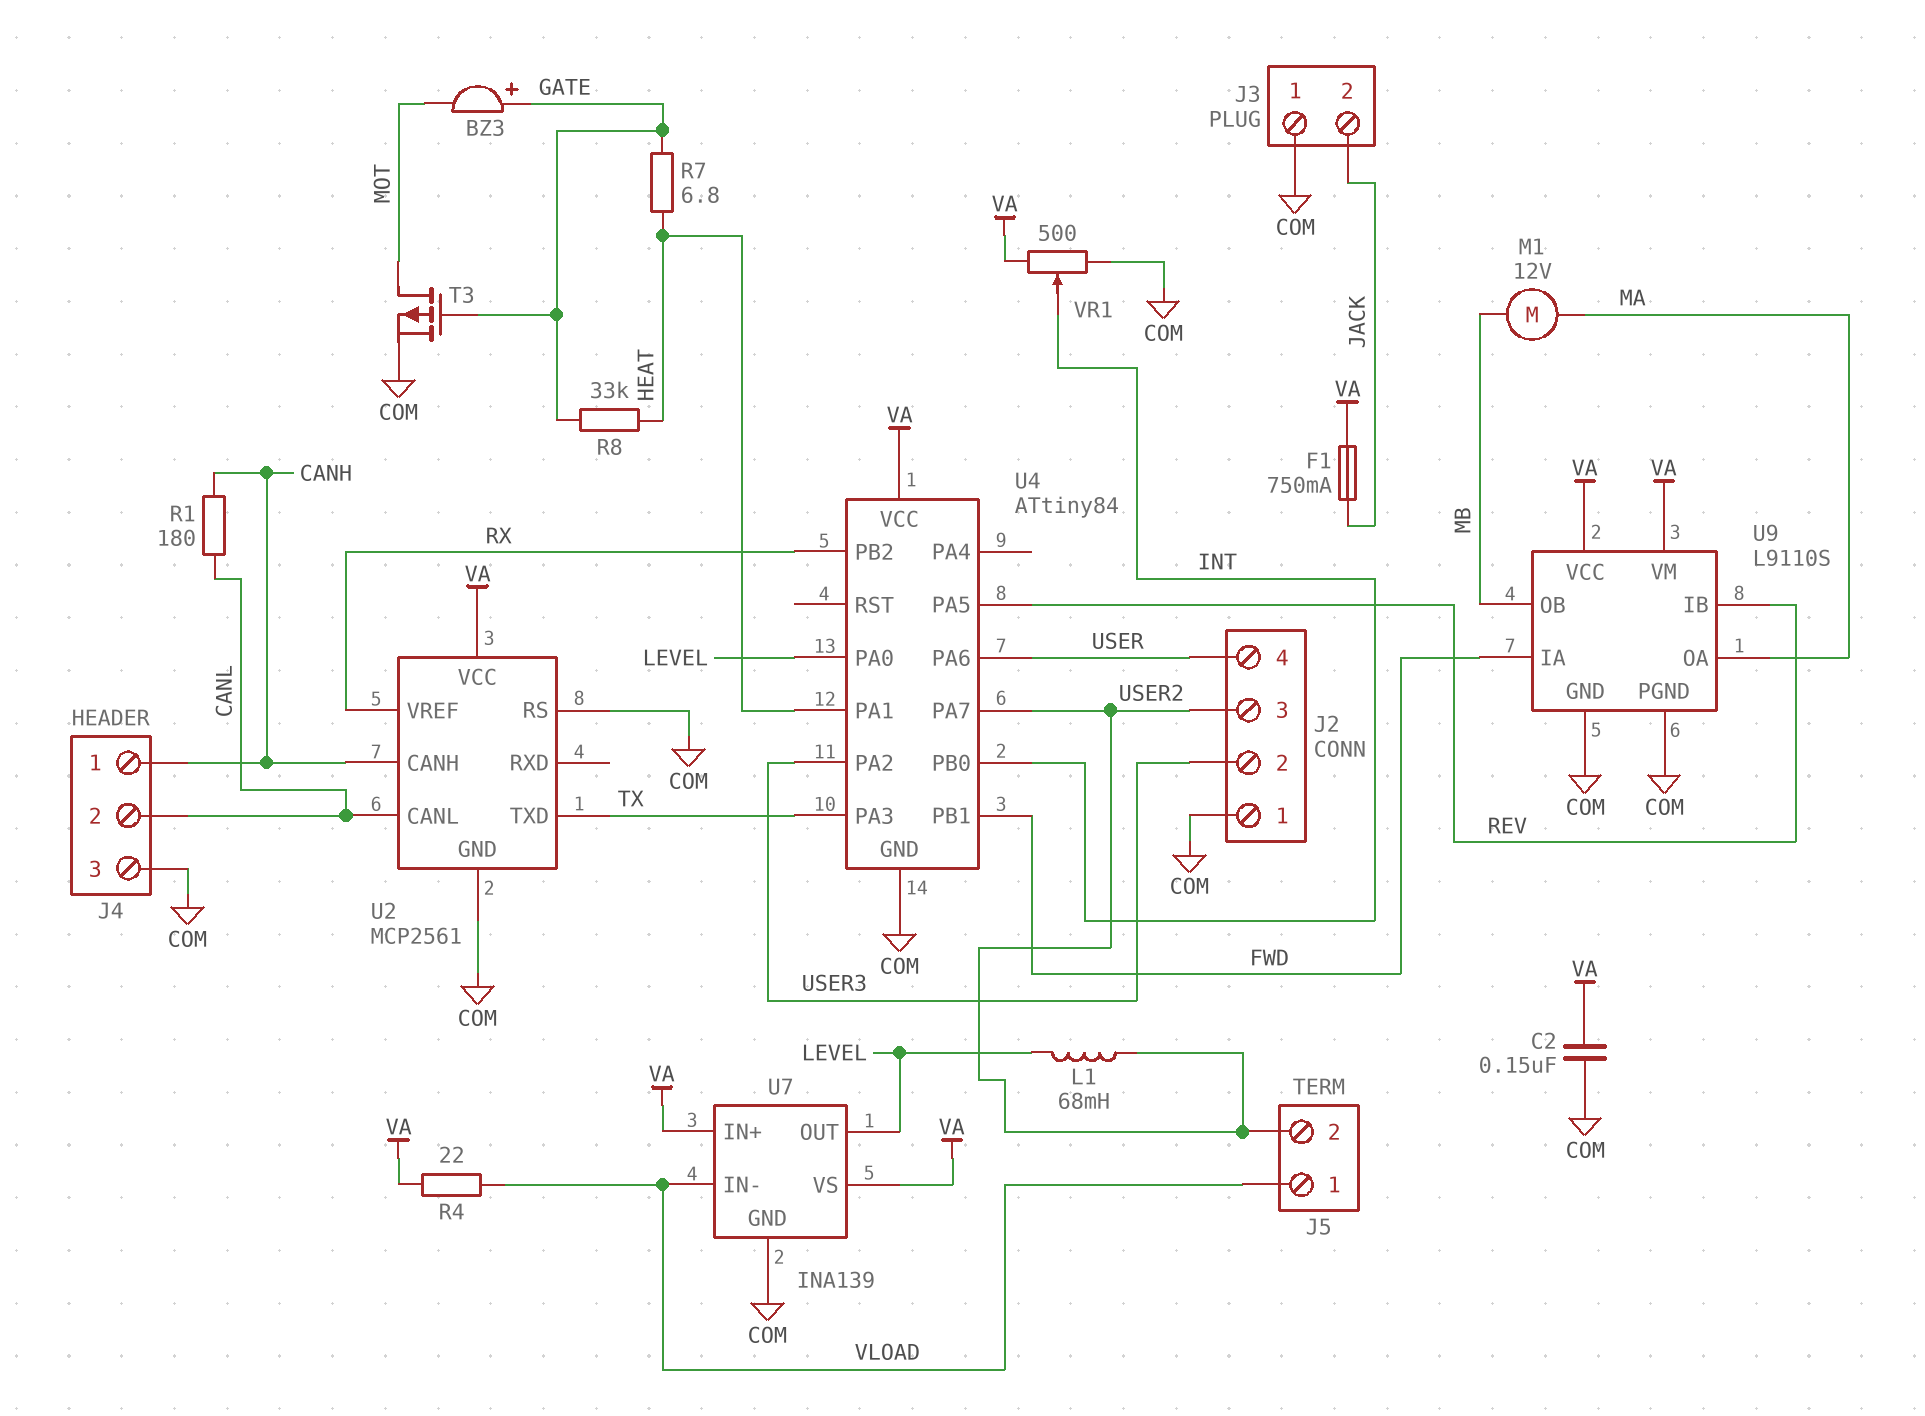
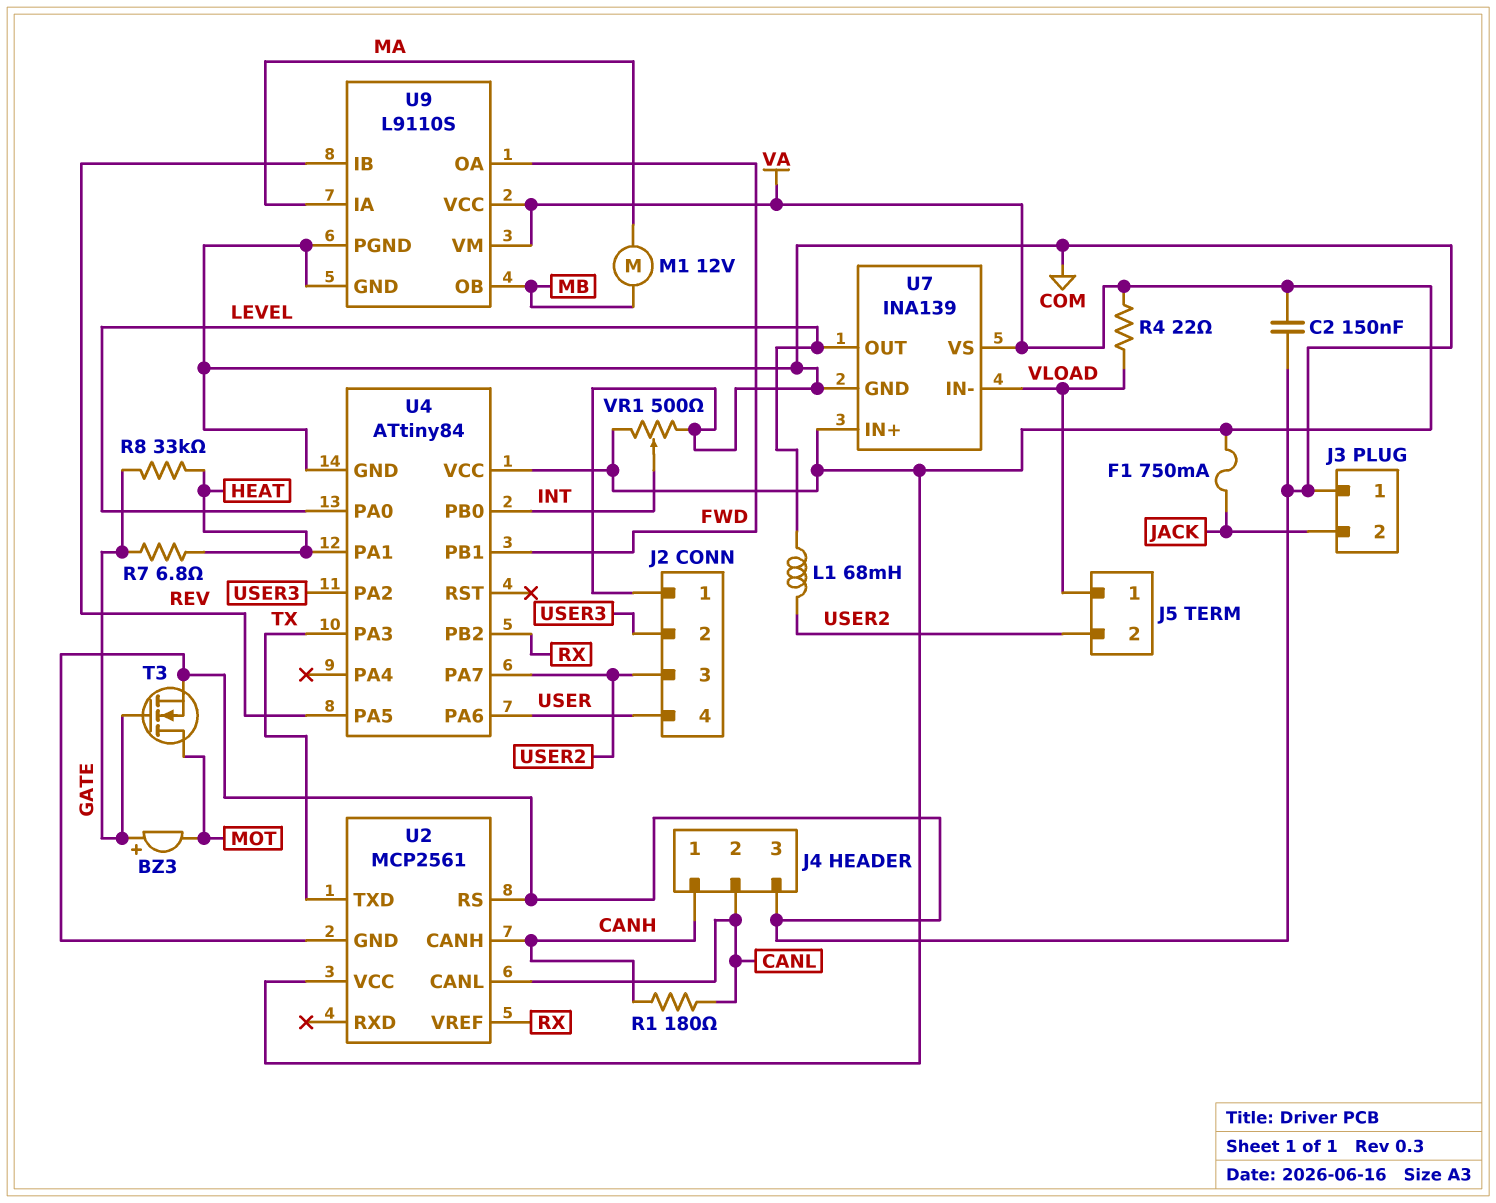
T3: PMOS (G GATE, D MOT, S COM) -> NMOS (G GATE, D MOT, S COM)
U9 pin IA: FWD -> MA
U9 pin OA: MA -> FWD

